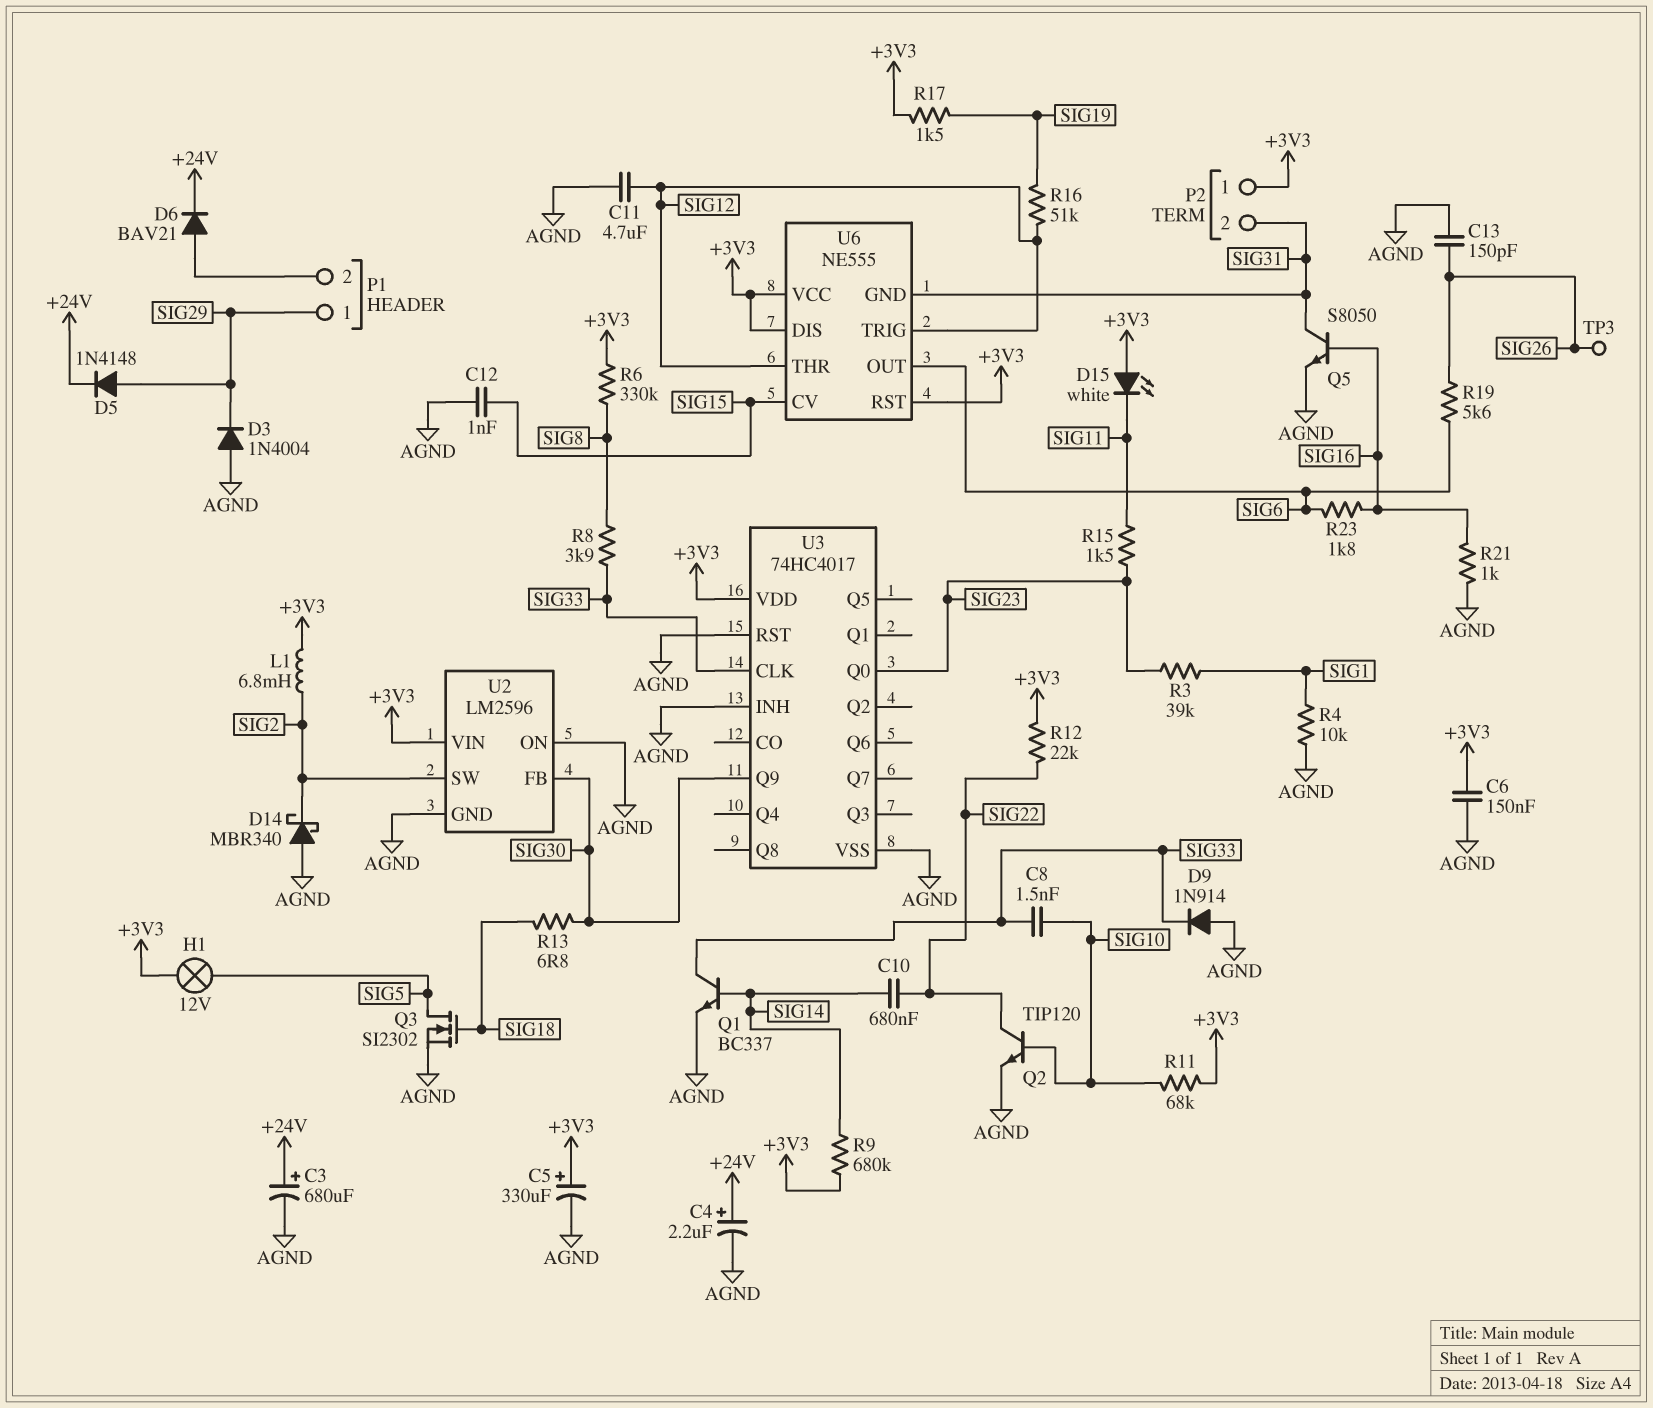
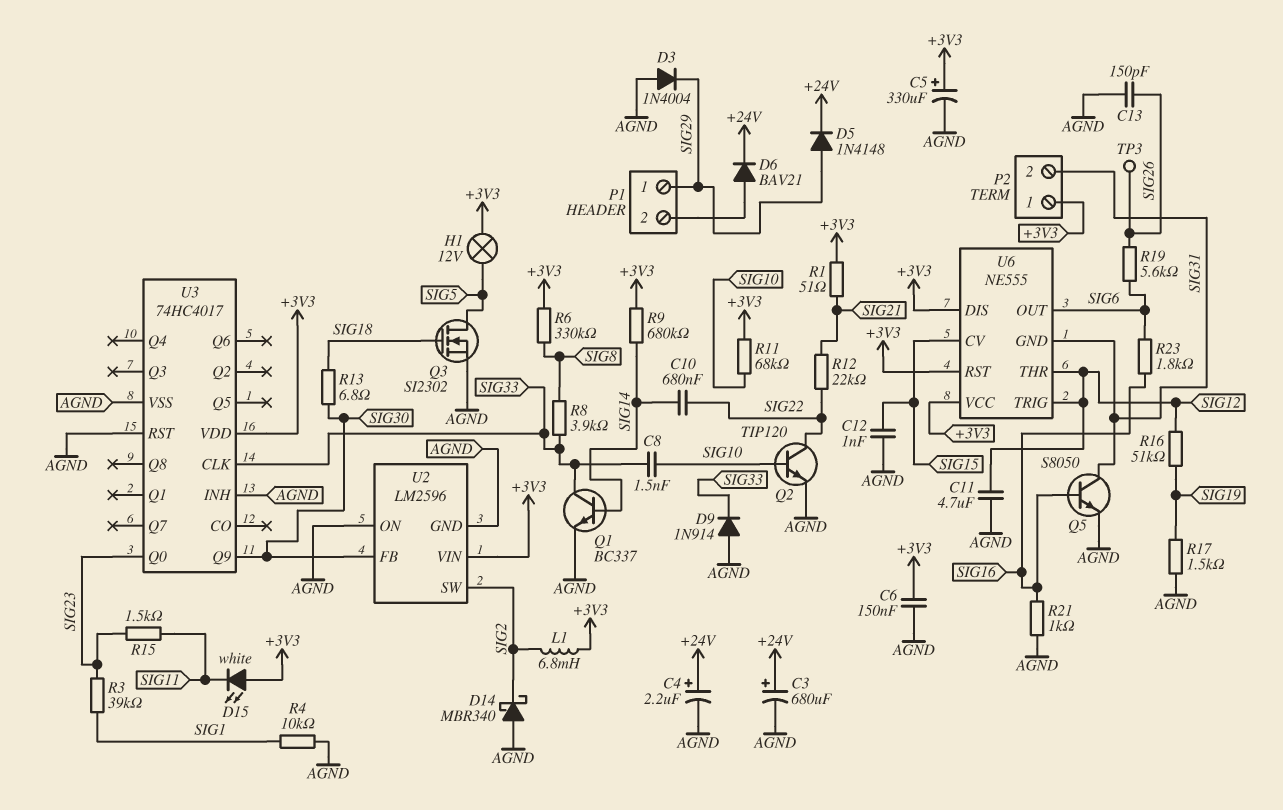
R1: none -> 51 (+3V3, SIG21)
R12: 22k (+3V3, SIG22) -> 22k (SIG21, SIG22)
R17: 1.5k (+3V3, SIG19) -> 1.5k (AGND, SIG19)

